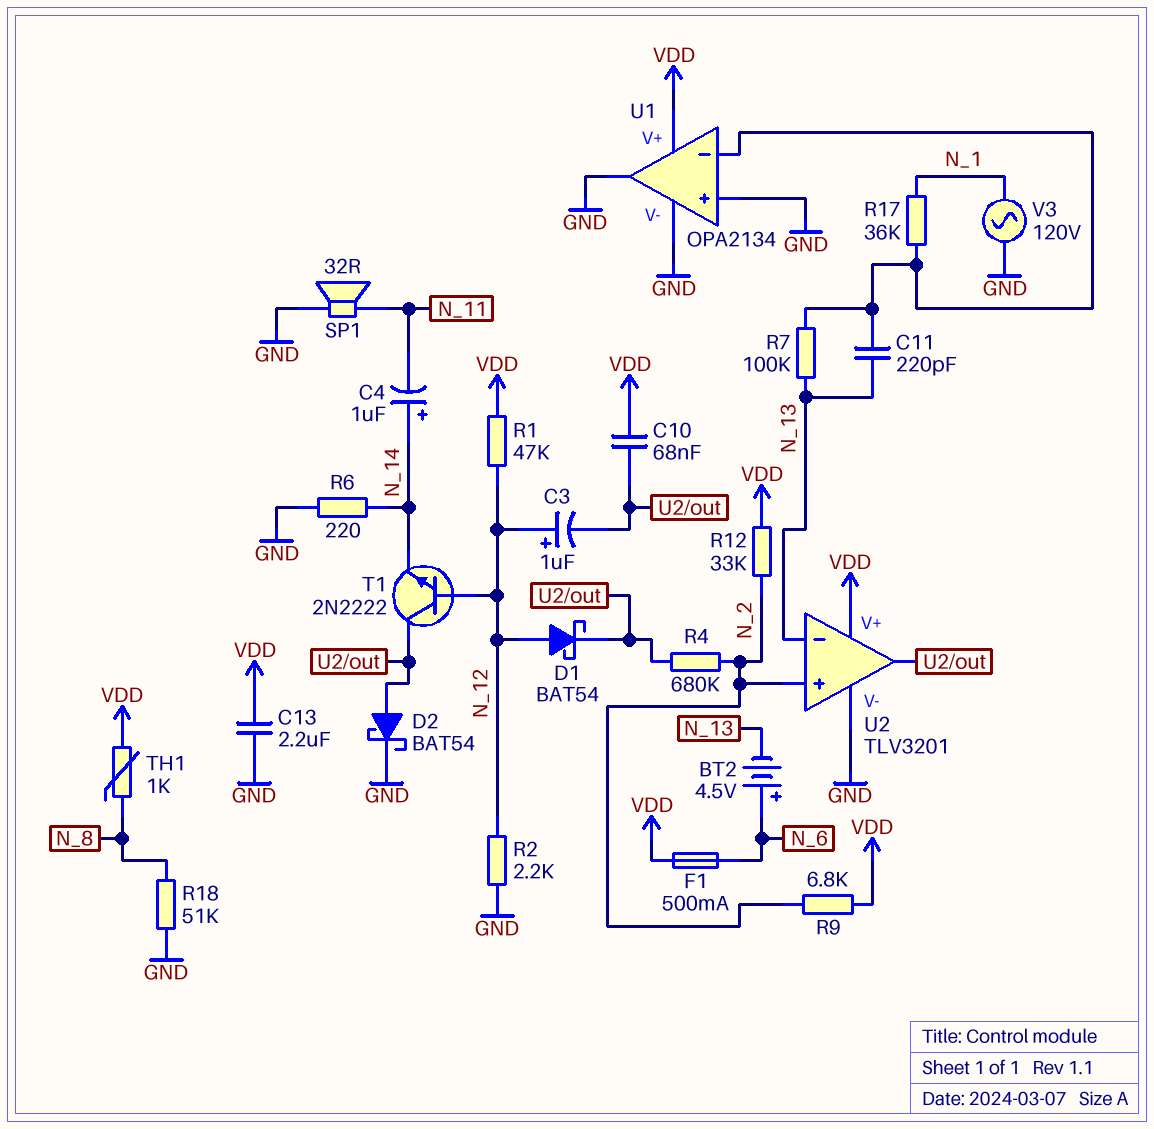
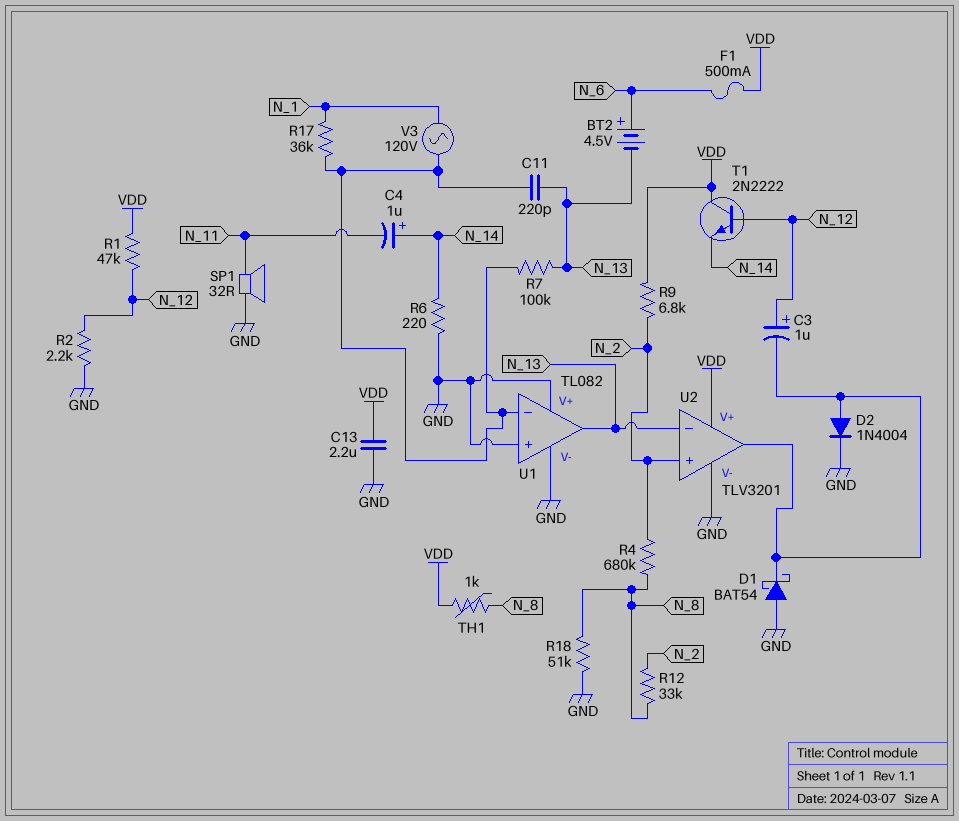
C10: 68nF (U2/out, VDD) -> none
D1: schottky BAT54 (A N_12, K U2/out) -> schottky BAT54 (A GND, K U2/out)
D2: schottky BAT54 (A U2/out, K GND) -> diode 1N4004 (A U2/out, K GND)
R4: 680k (N_2, U2/out) -> 680k (N_2, N_8)
R12: 33k (N_2, VDD) -> 33k (N_2, N_8)
T1: NPN 2N2222 (B N_12, C U2/out, E N_14) -> NPN 2N2222 (B N_12, C VDD, E N_14)
U1: OPA2134 -> TL082
U1 pin V+: VDD -> GND
U1 pin out: GND -> N_13
V3: AC 120V (GND, N_1) -> AC 120V (N_1, U1/in-)

